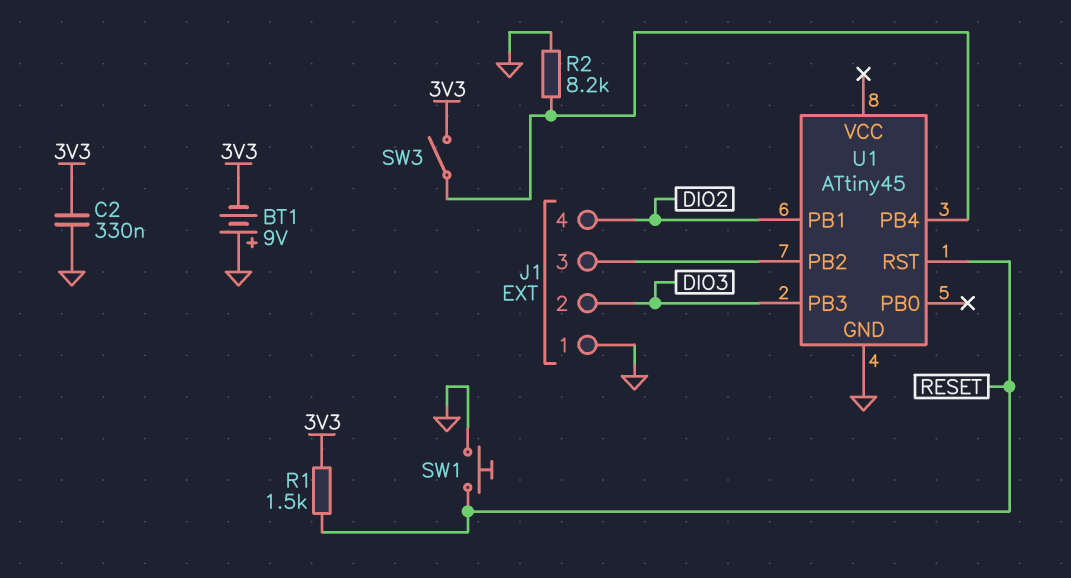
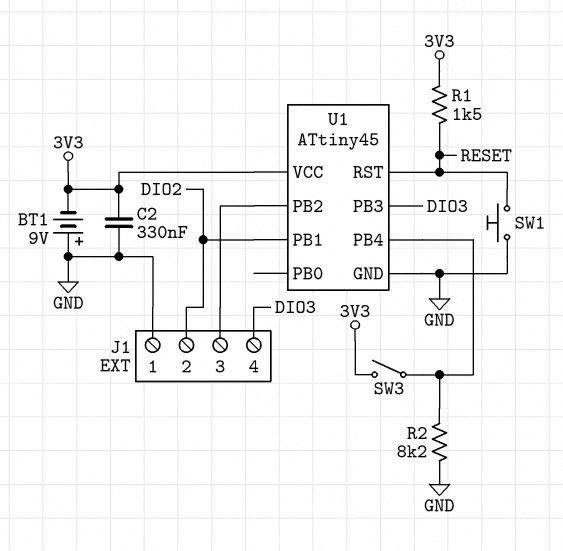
J1 pin 2: DIO3 -> DIO2
J1 pin 4: DIO2 -> DIO3
U1 pin VCC: none -> 3V3

